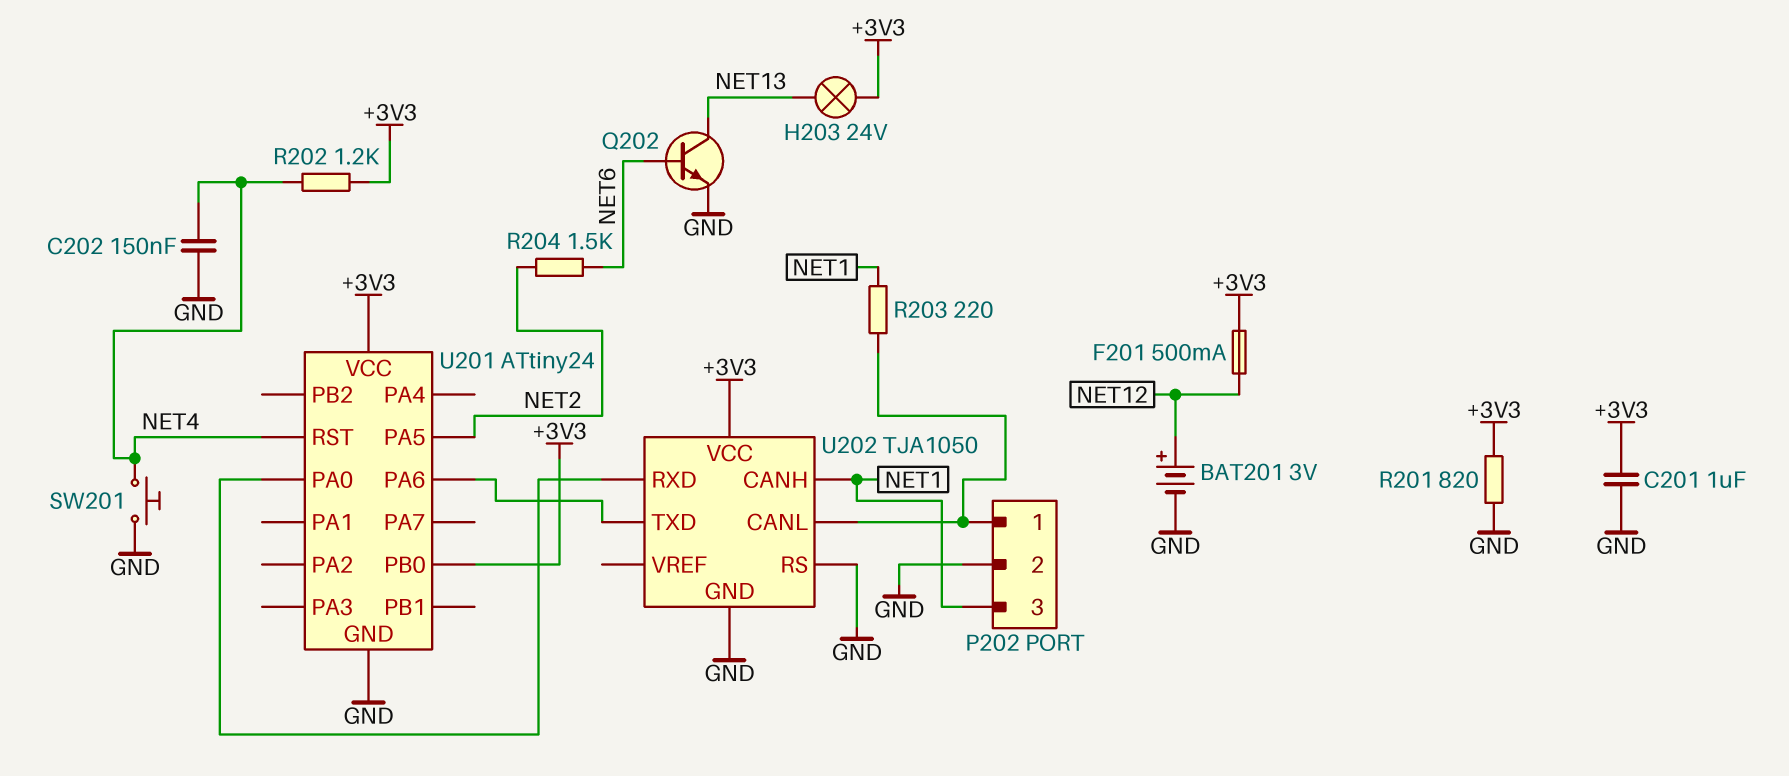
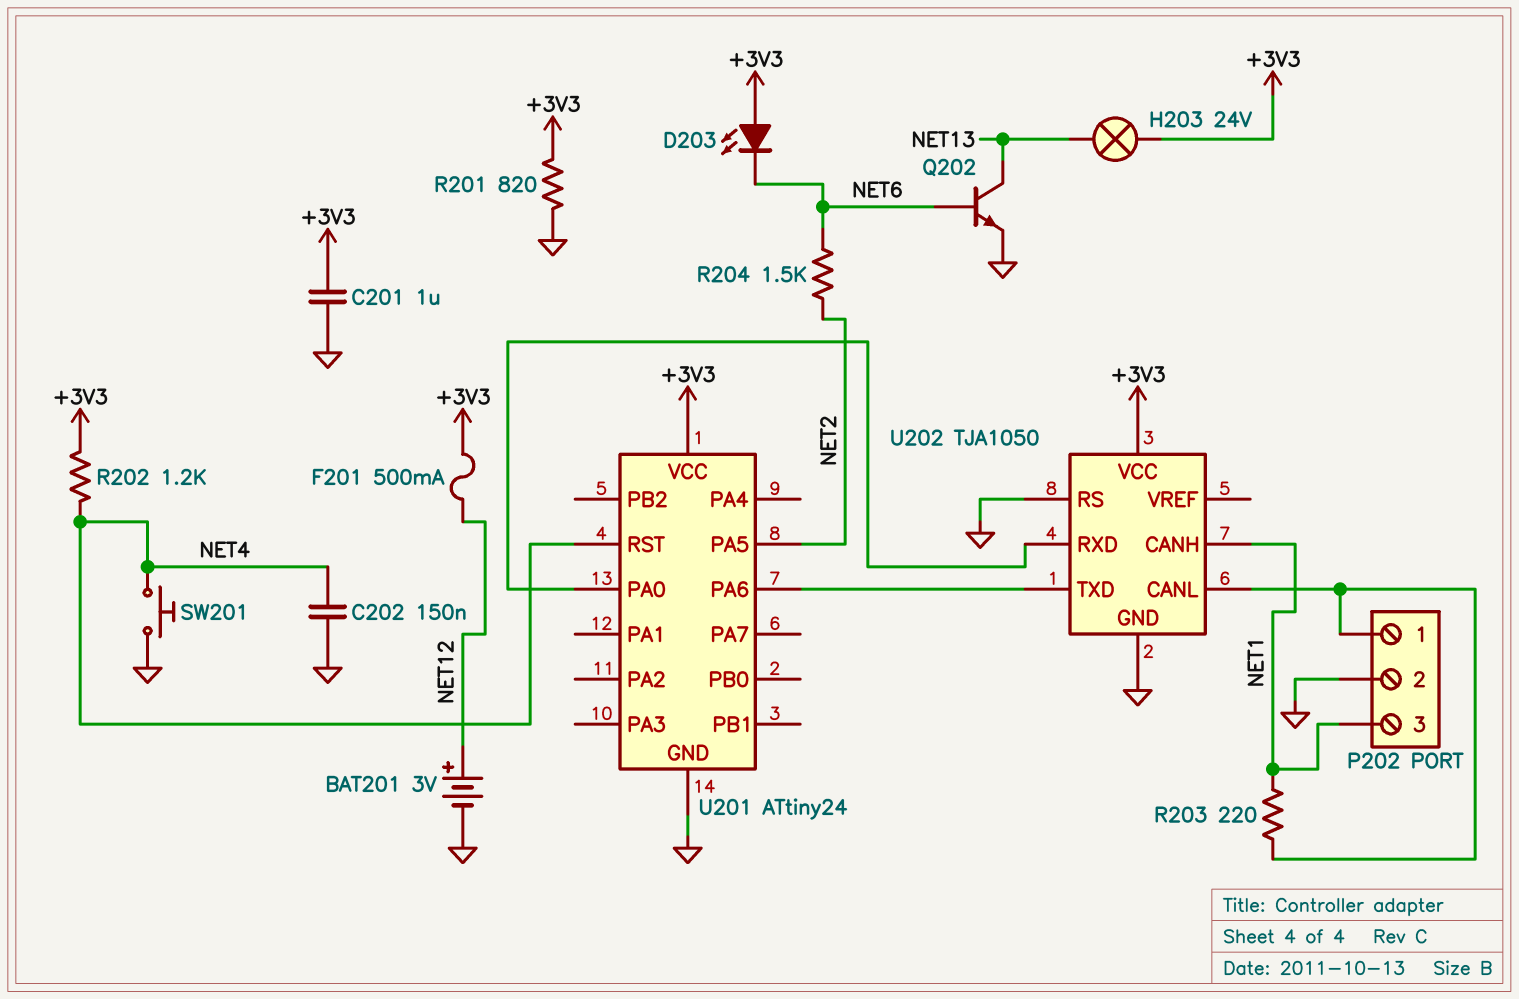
D203: none -> LED (A +3V3, K NET6)
U201 pin PB0: +3V3 -> none

